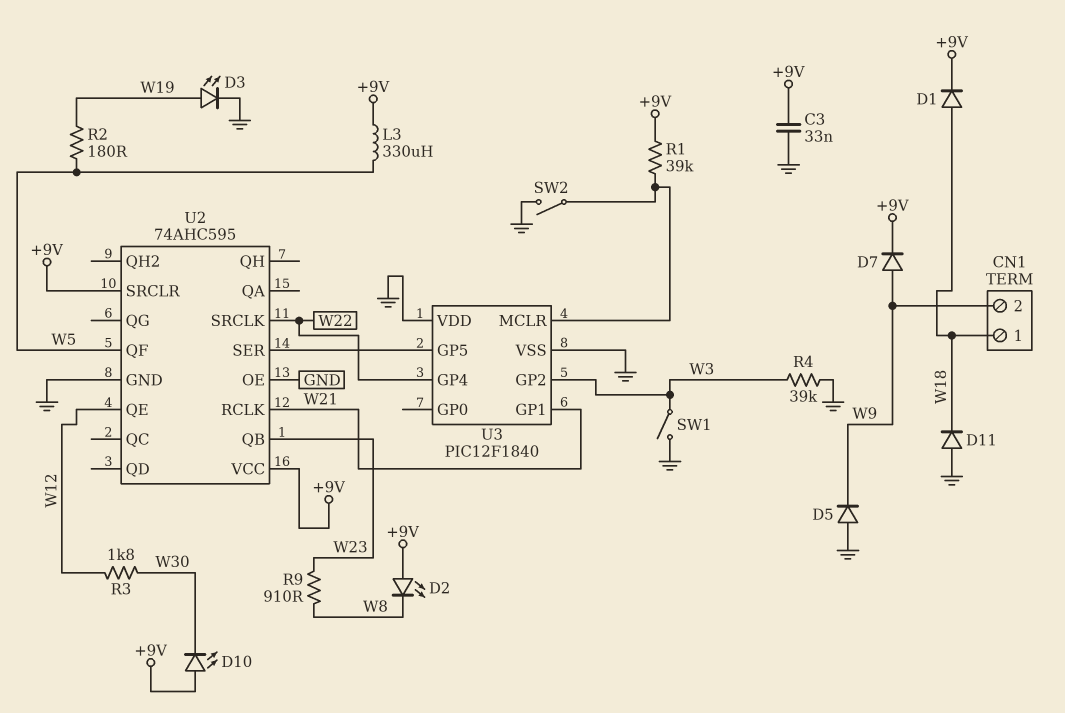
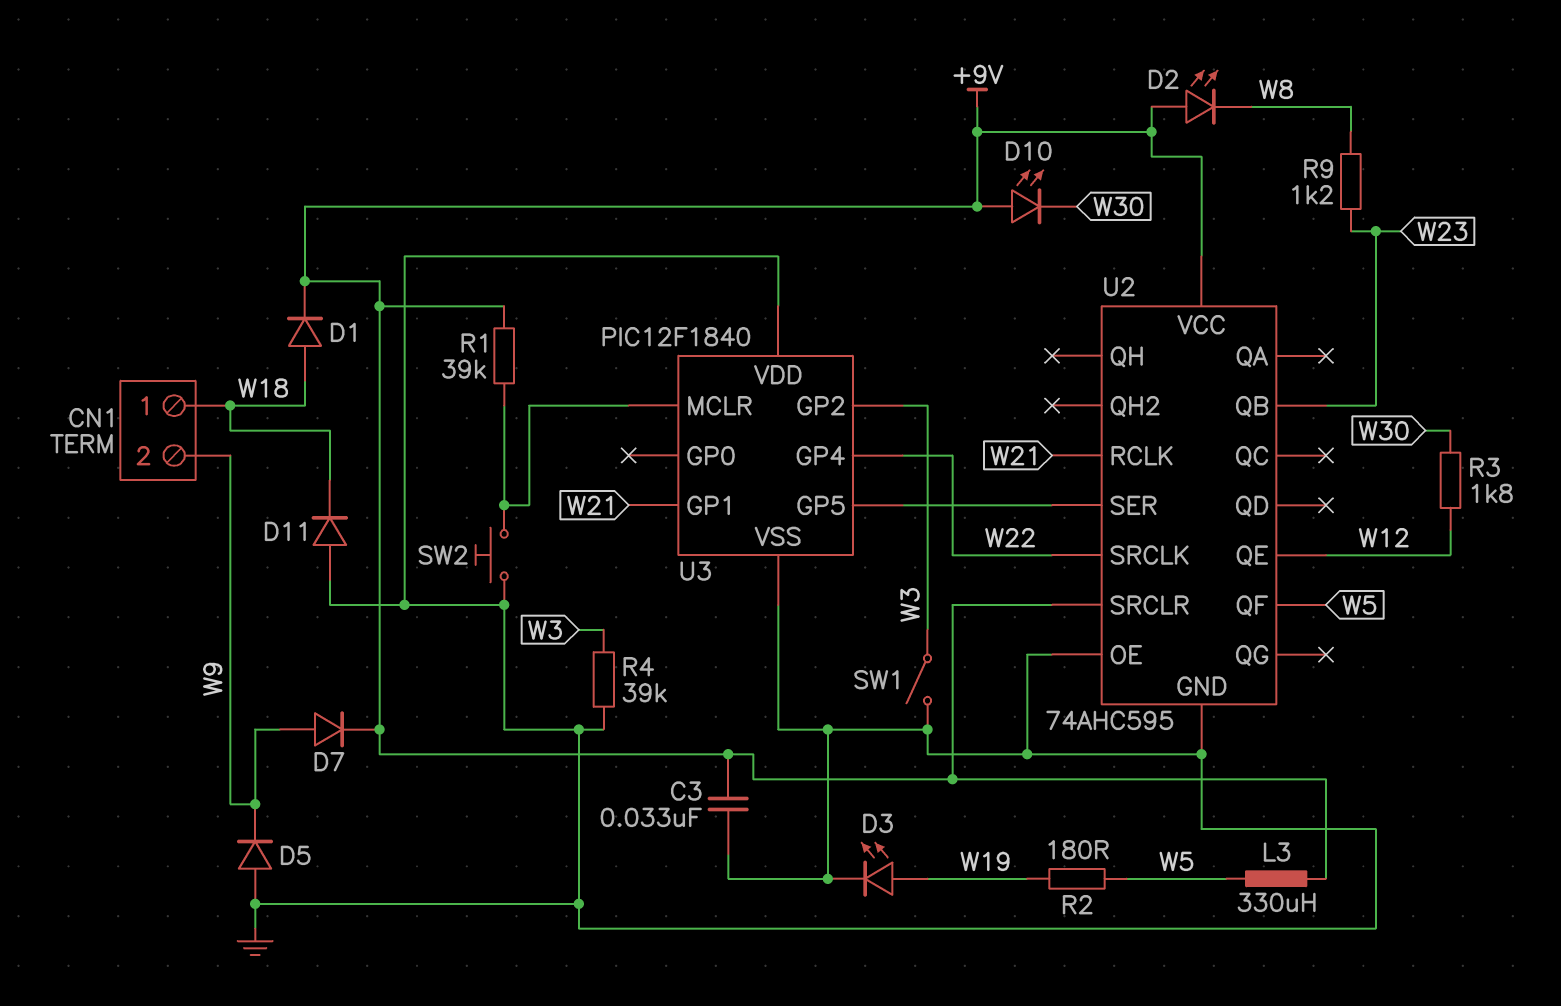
R9: 910 (W8, W23) -> 1.2k (W8, W23)
SW2: switch (GND, U3/MCLR) -> button (GND, U3/MCLR)

